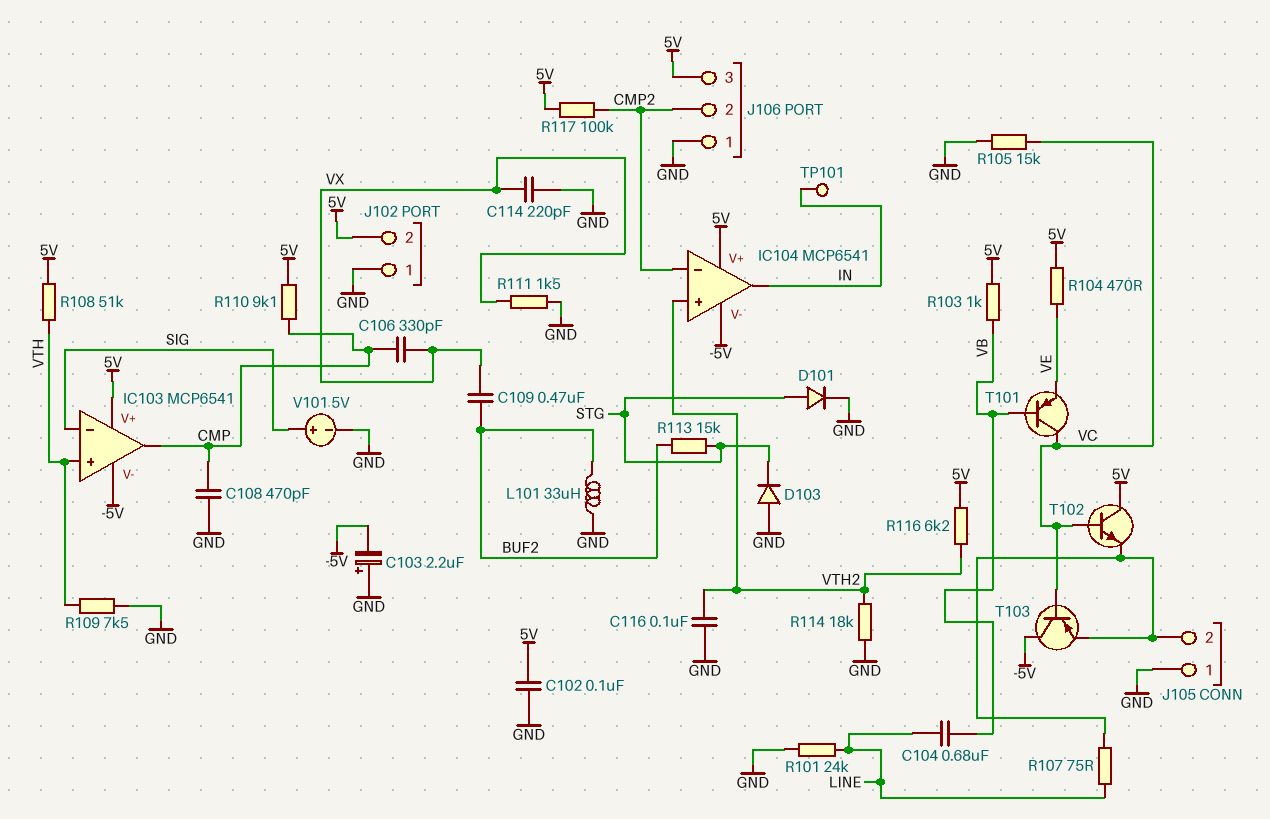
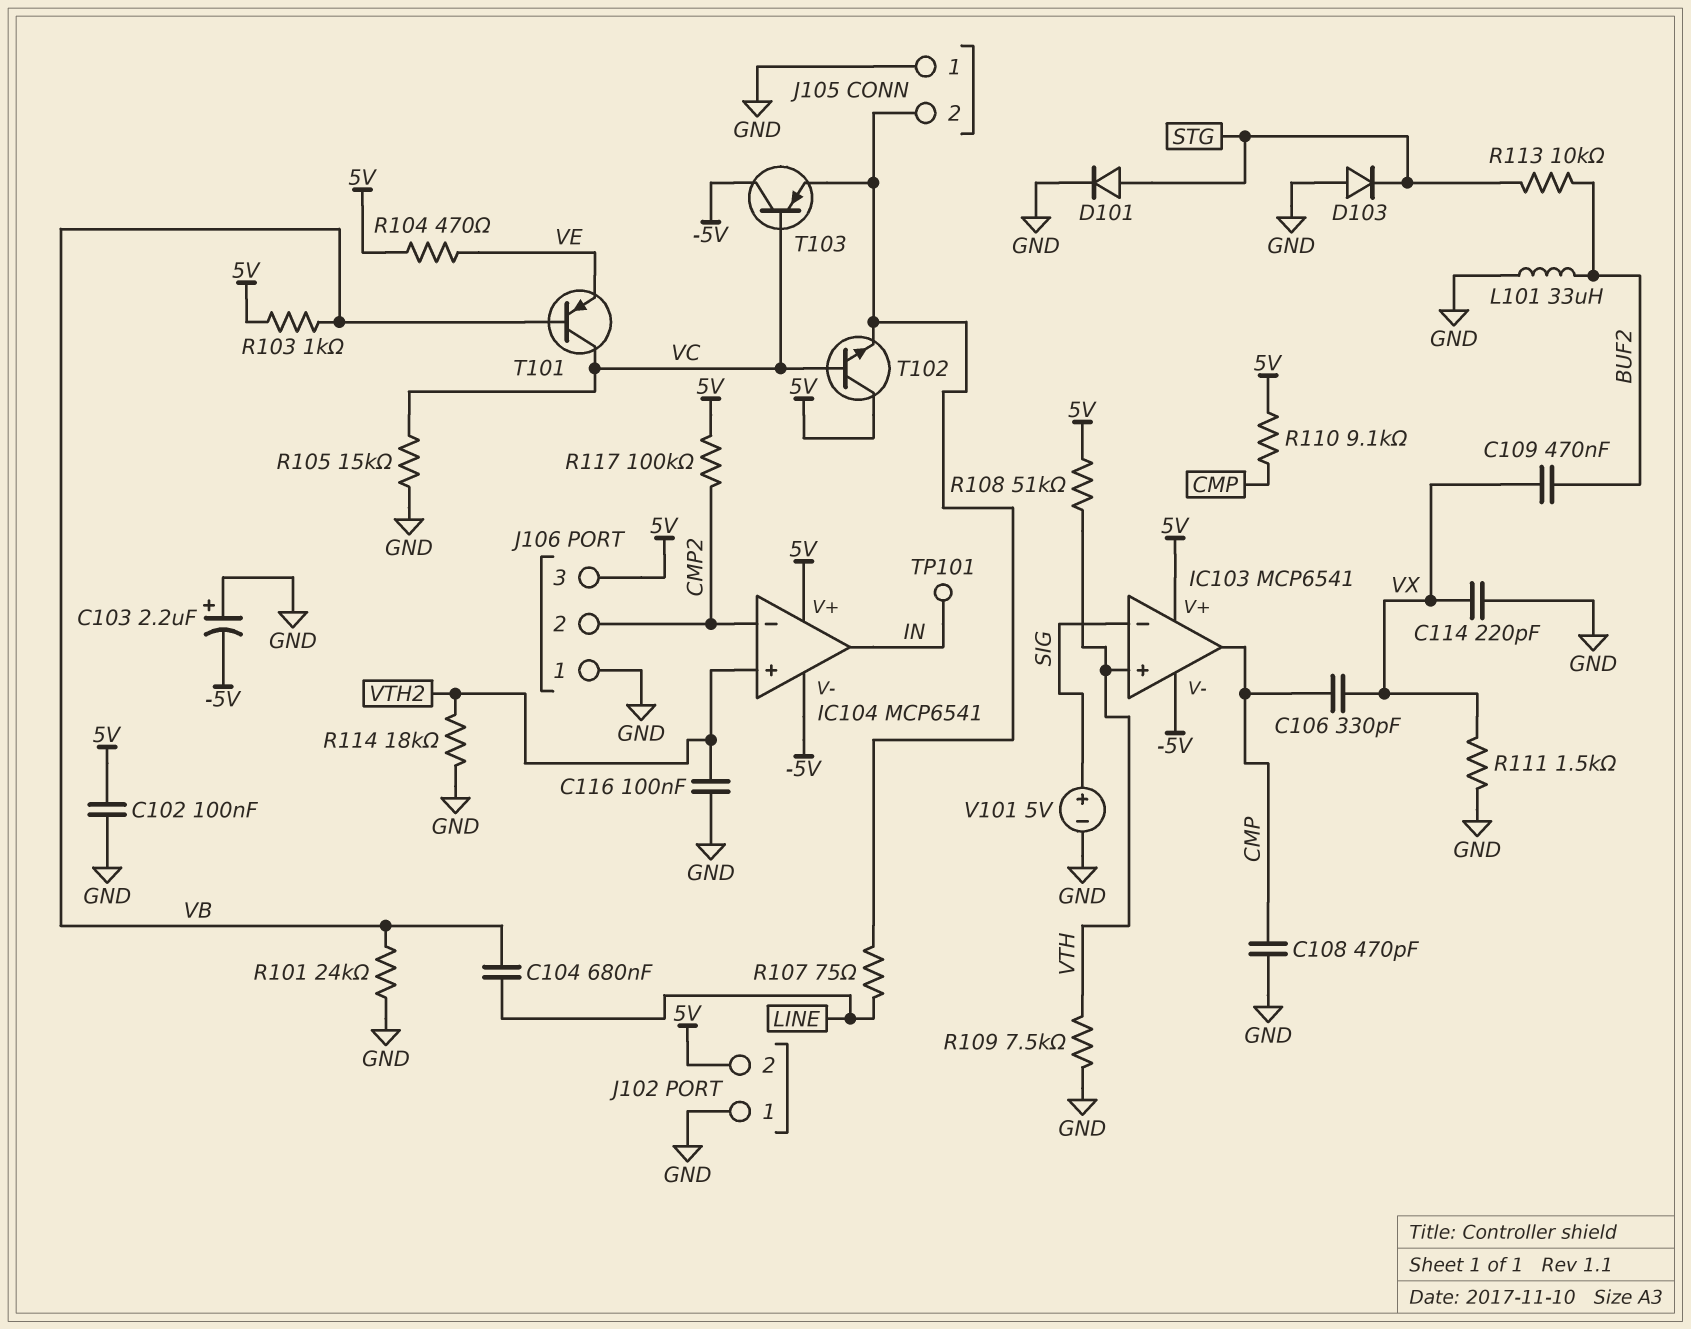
R101: 24k (GND, LINE) -> 24k (GND, VB)
R113: 15k (BUF2, STG) -> 10k (BUF2, STG)
R116: 6.2k (5V, VTH2) -> none

